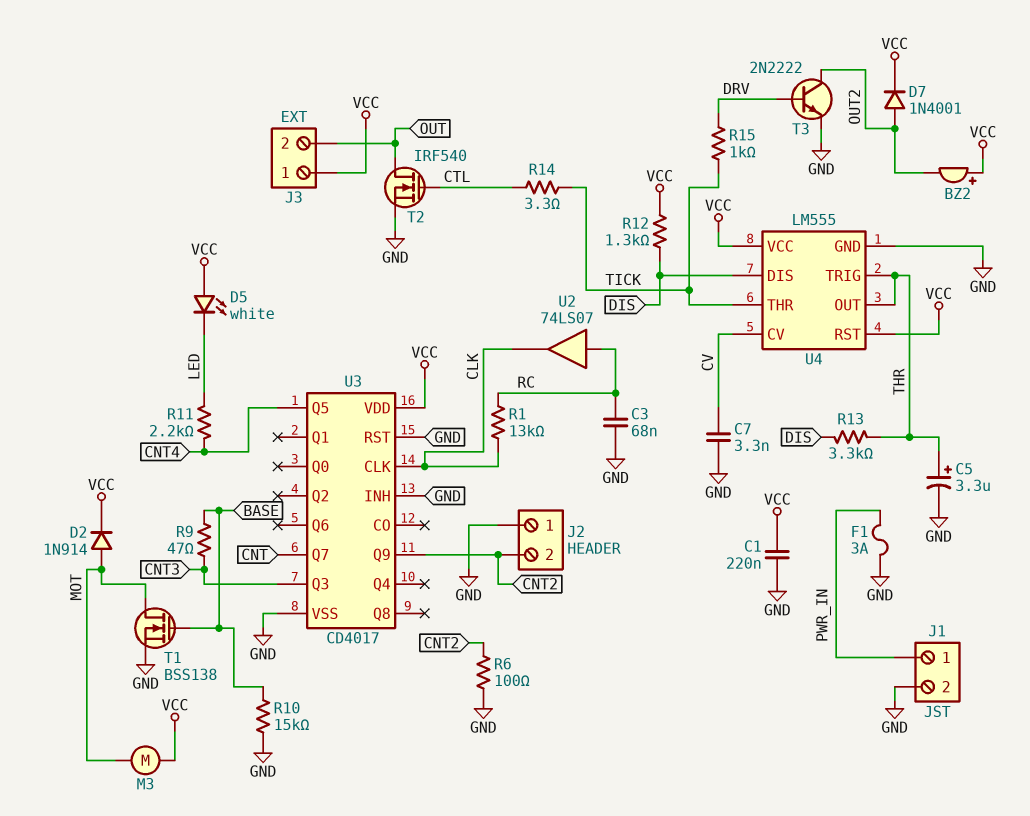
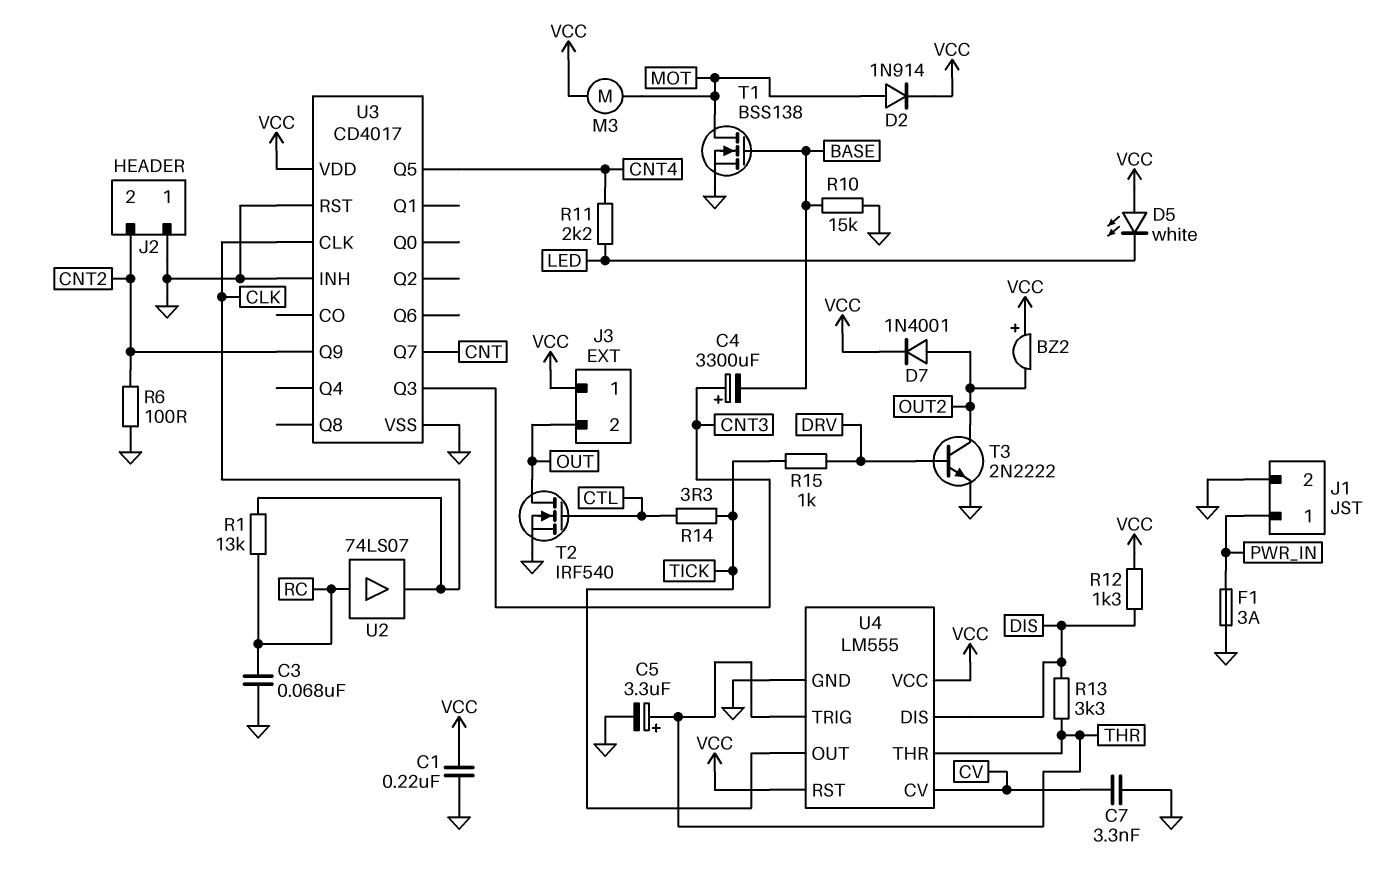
C4: none -> 3300uF (plus CNT3, minus BASE)
R9: 47 (BASE, CNT3) -> none
U4 pin OUT: THR -> TICK
U4 pin THR: TICK -> THR

